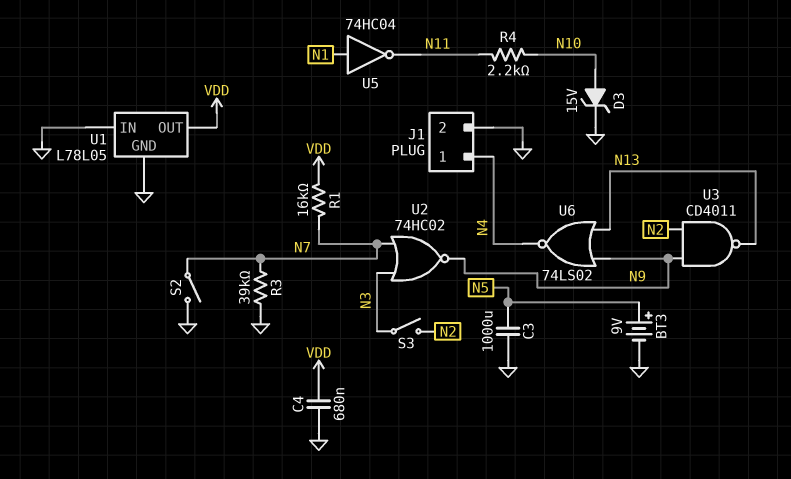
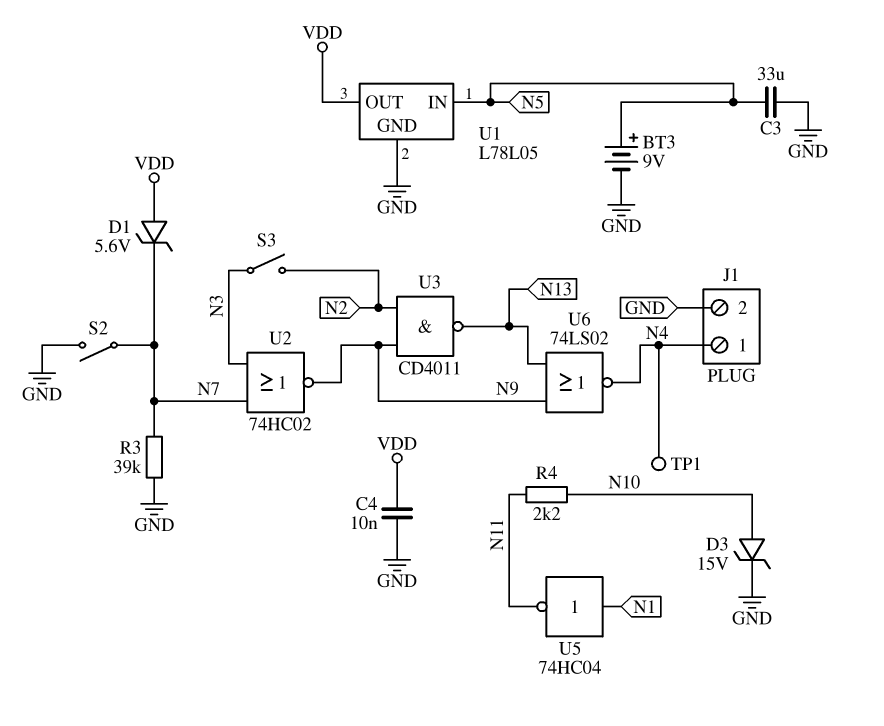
C3: 1000uF (GND, N5) -> 33uF (GND, N5)
C4: 680nF (GND, VDD) -> 10nF (GND, VDD)
D1: none -> zener 5.6V (A VDD, K N7)
R1: 16k (N7, VDD) -> none
TP1: none -> test point (N4)
U1 pin IN: GND -> N5

